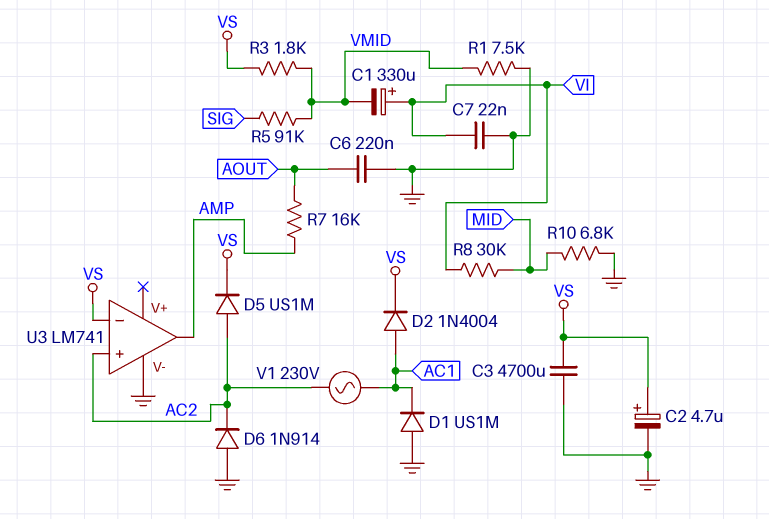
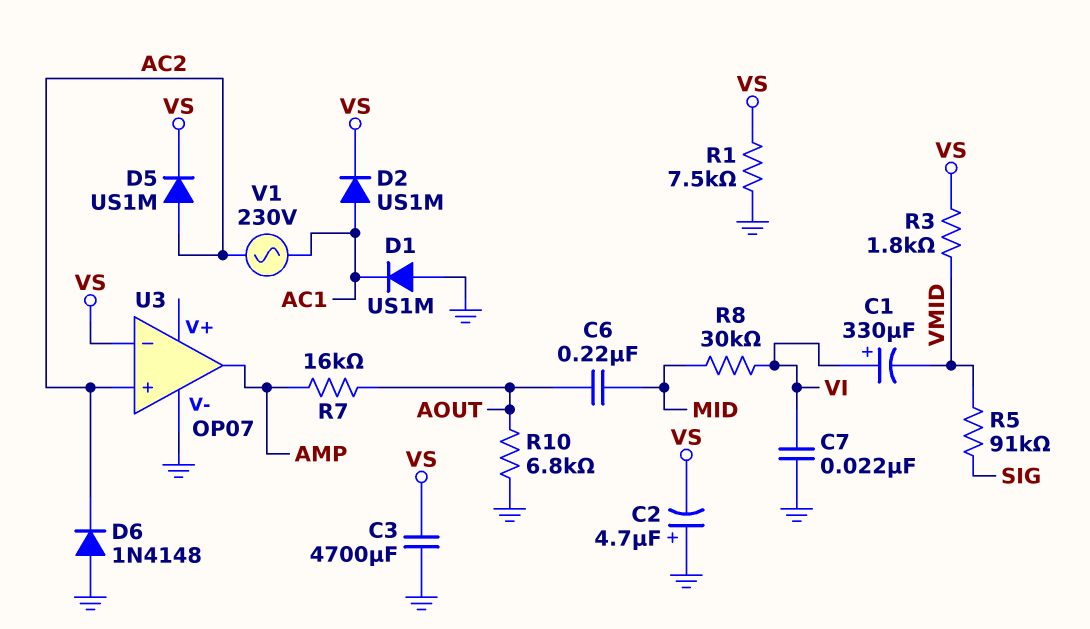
C2: 4.7uF (plus VS, minus GND) -> 4.7uF (plus GND, minus VS)
C6: 220nF (AOUT, GND) -> 220nF (AOUT, MID)
D2: diode 1N4004 (A AC1, K VS) -> diode US1M (A AC1, K VS)
D6: diode 1N914 (A GND, K AC2) -> diode 1N4148 (A GND, K AC2)
R1: 7.5k (GND, VMID) -> 7.5k (GND, VS)
R10: 6.8k (GND, MID) -> 6.8k (AOUT, GND)
U3: LM741 -> OP07

